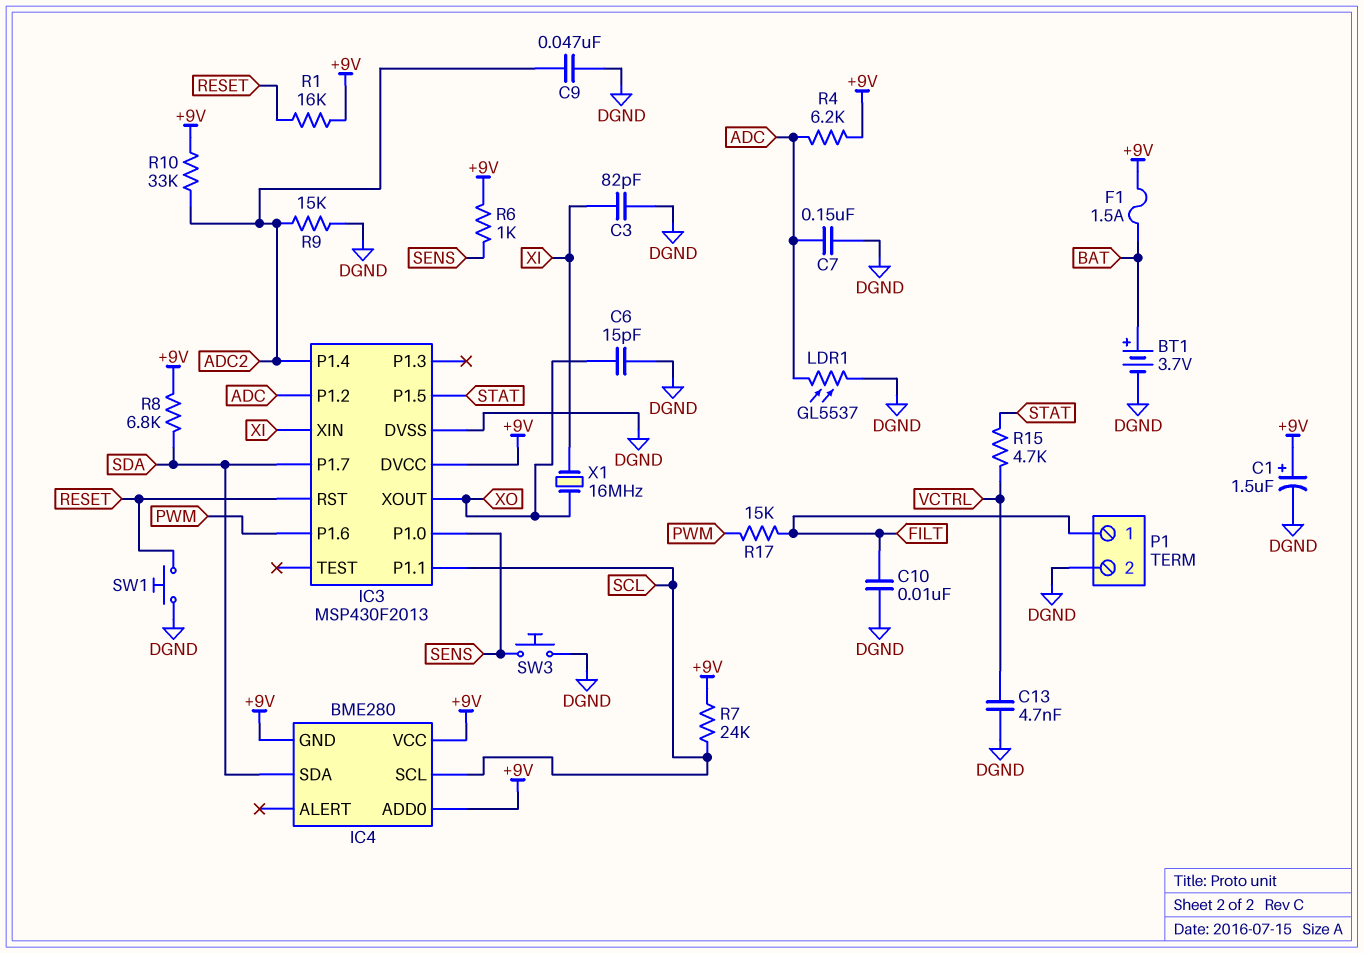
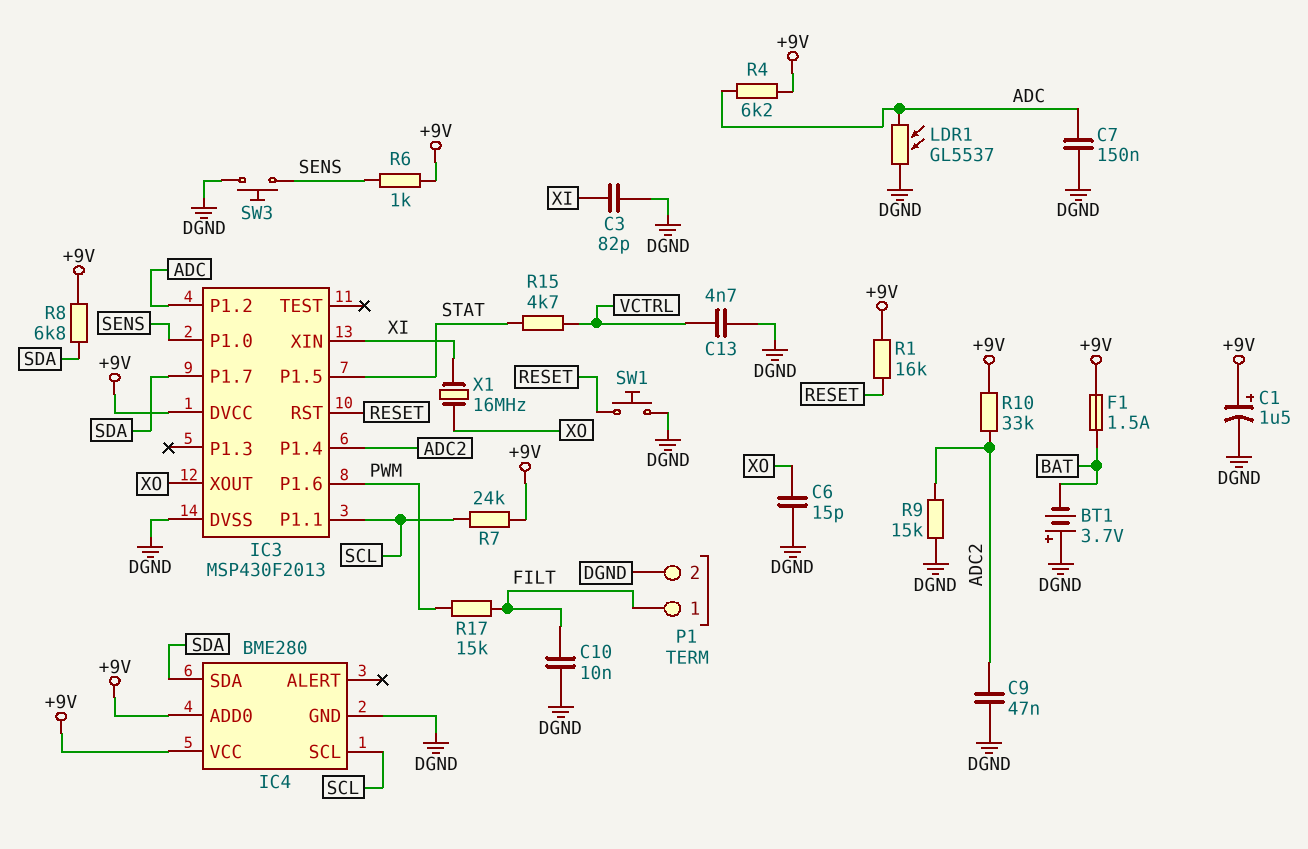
BT1: 3.7V (plus BAT, minus DGND) -> 3.7V (plus DGND, minus BAT)
IC4 pin GND: +9V -> DGND

